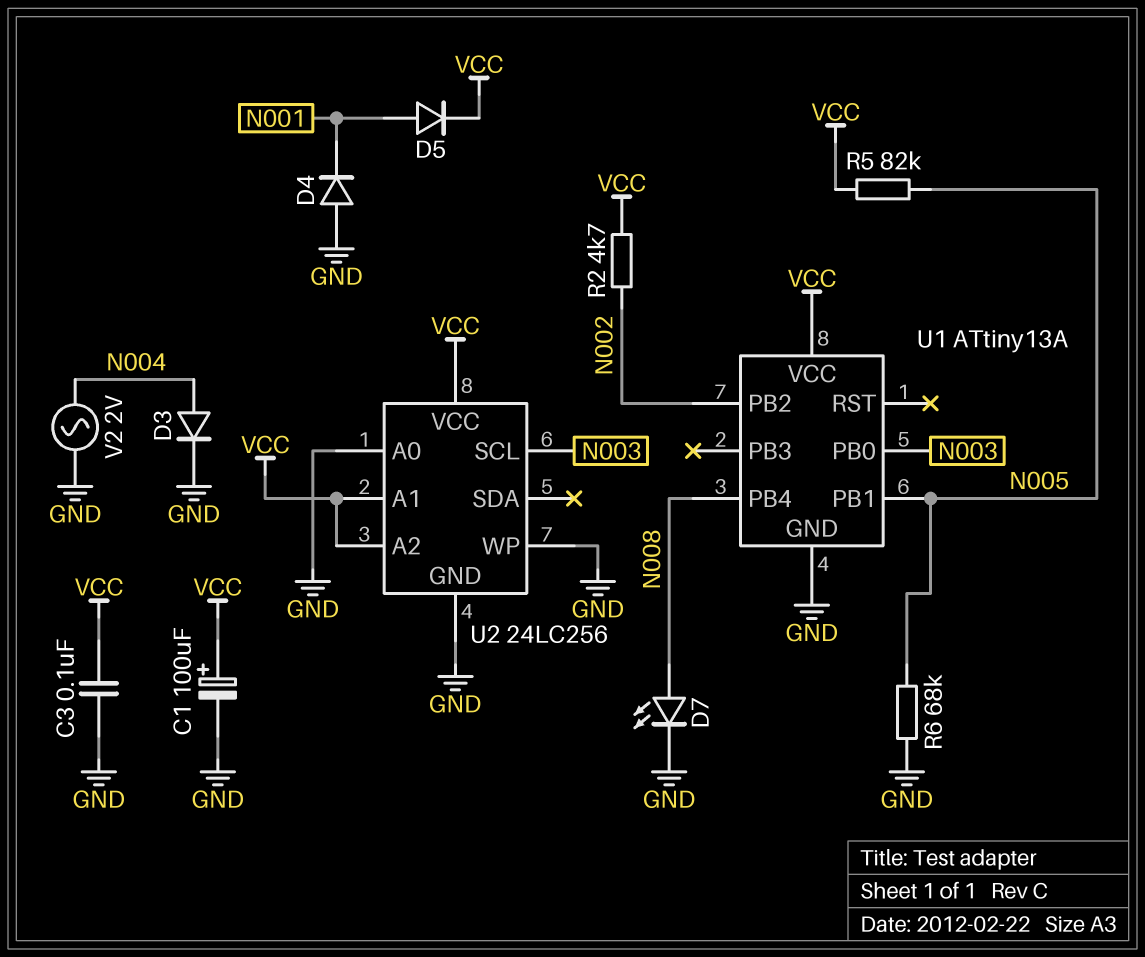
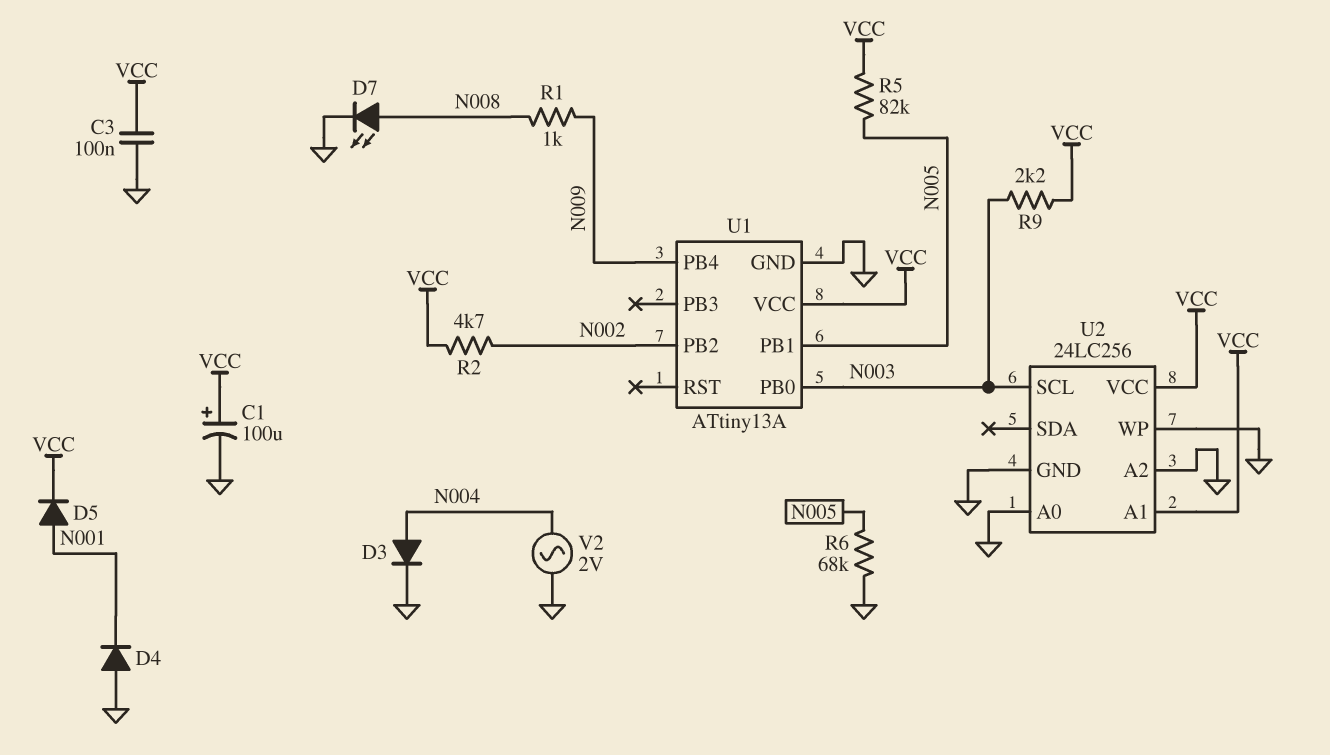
R1: none -> 1k (N008, N009)
R9: none -> 2.2k (N003, VCC)
U1 pin PB4: N008 -> N009
U2 pin A2: VCC -> GND

